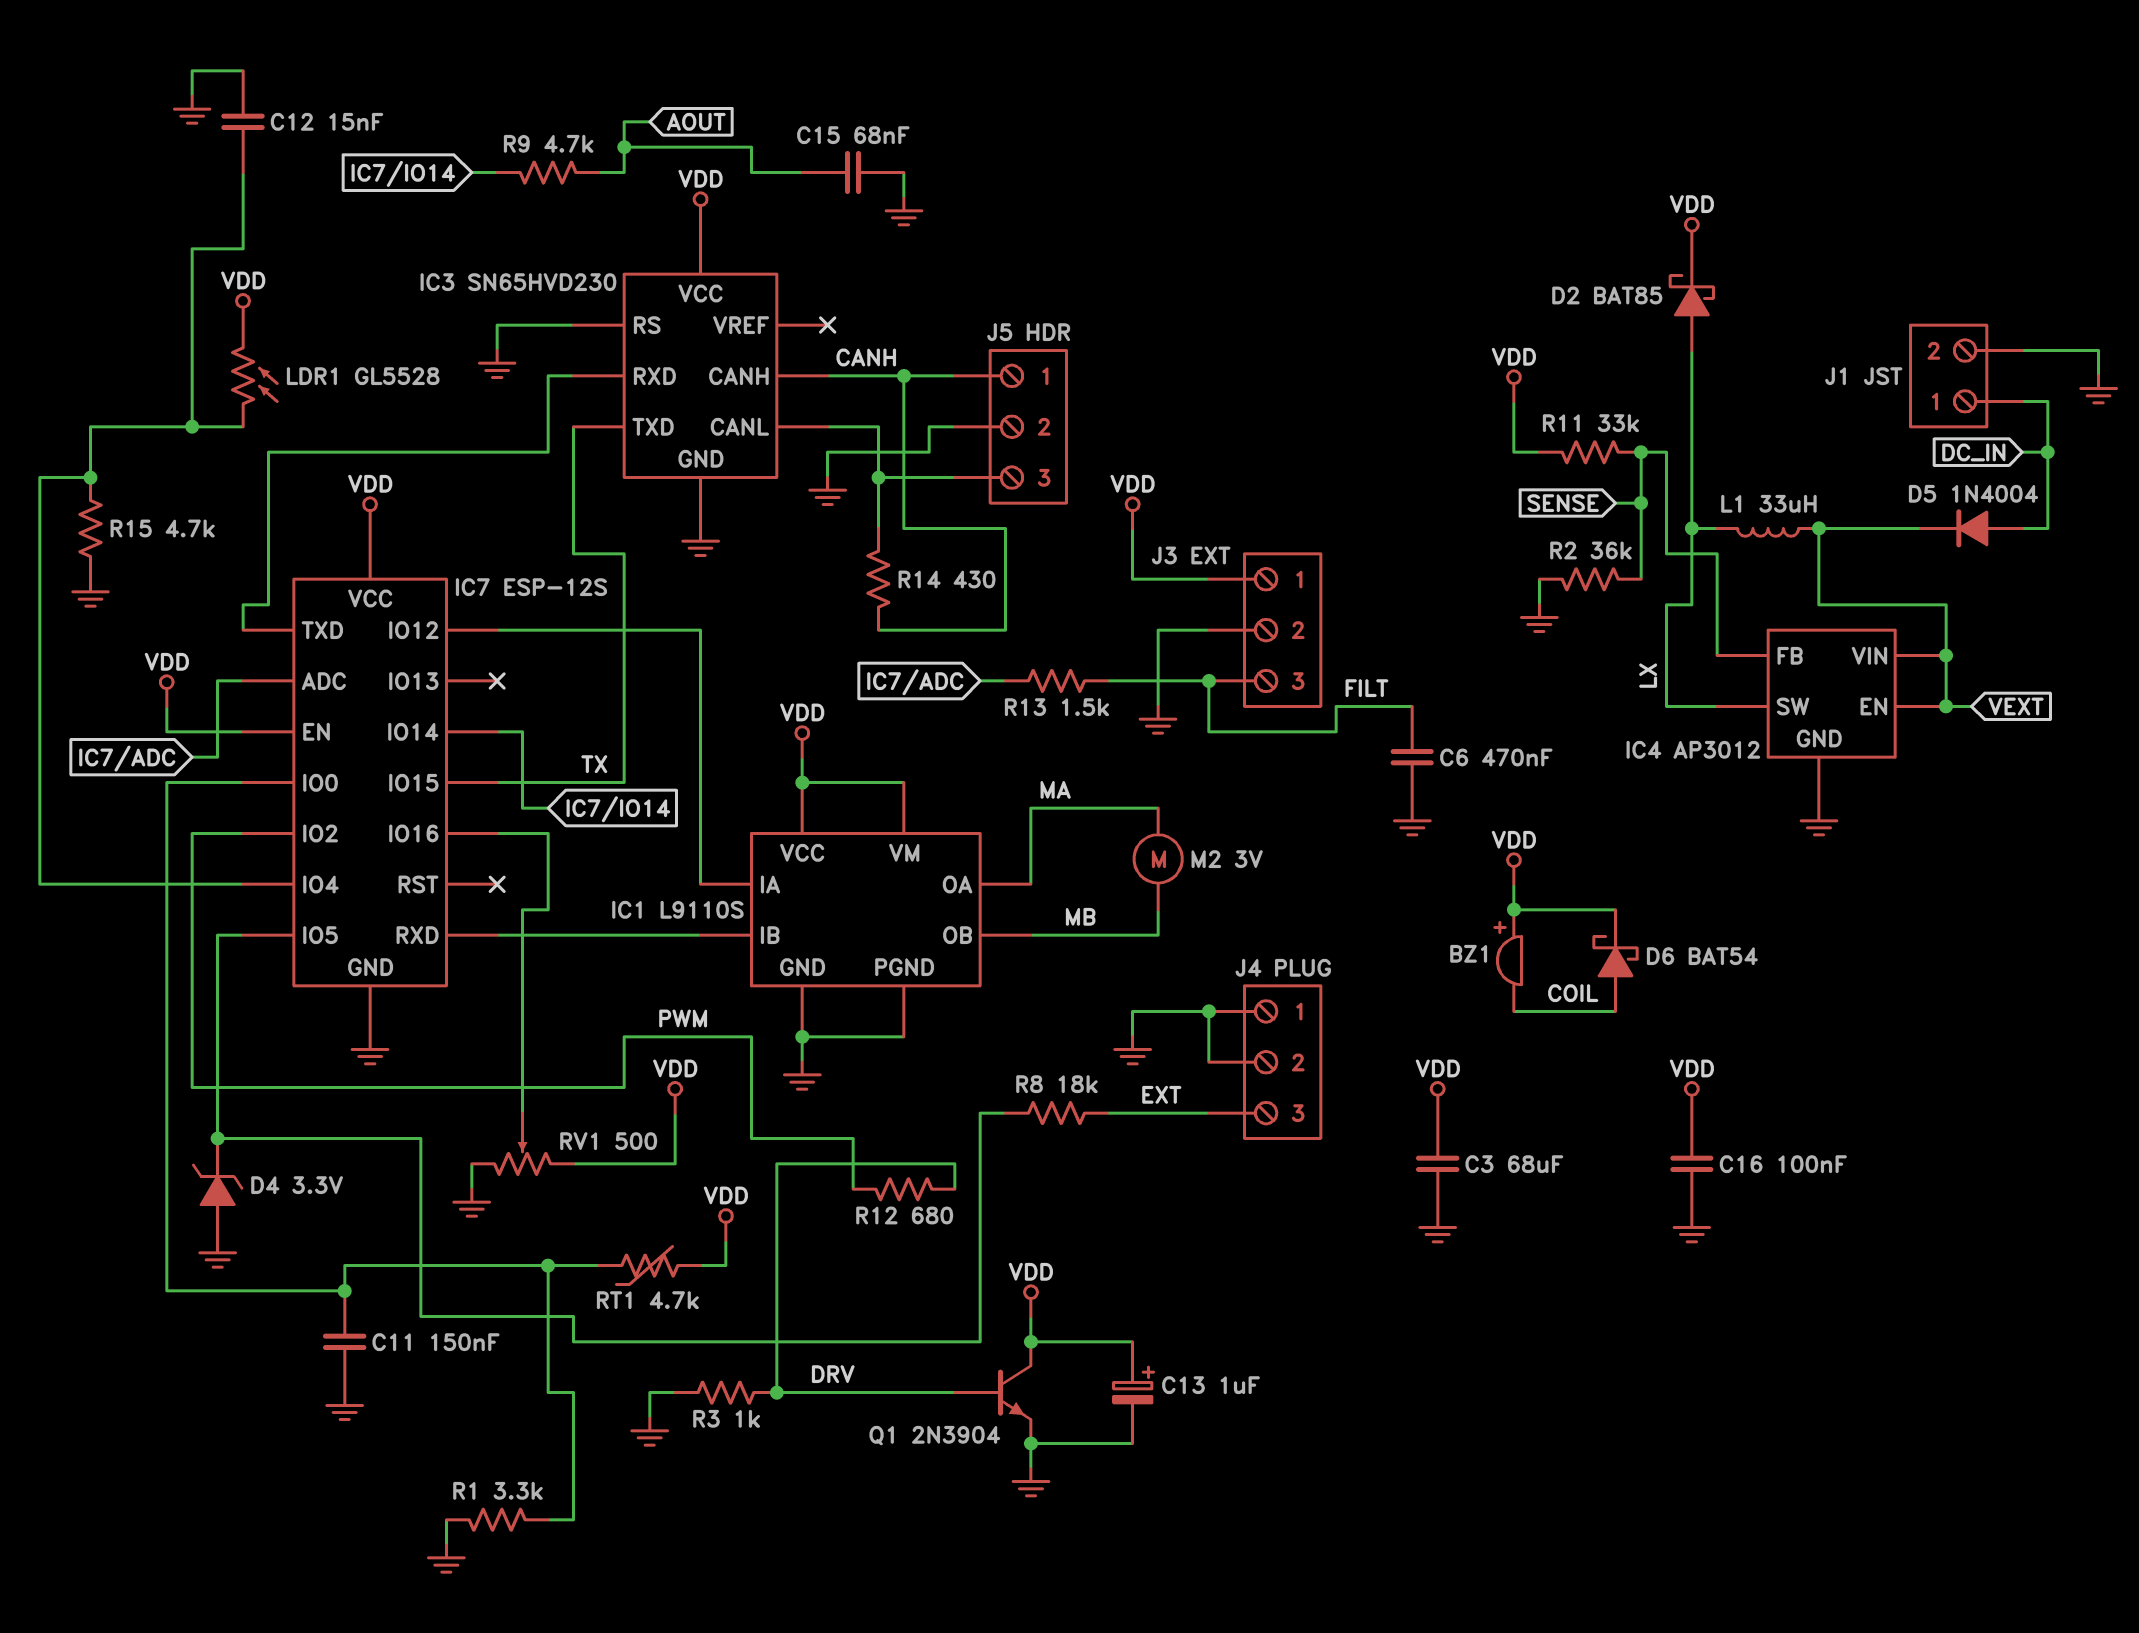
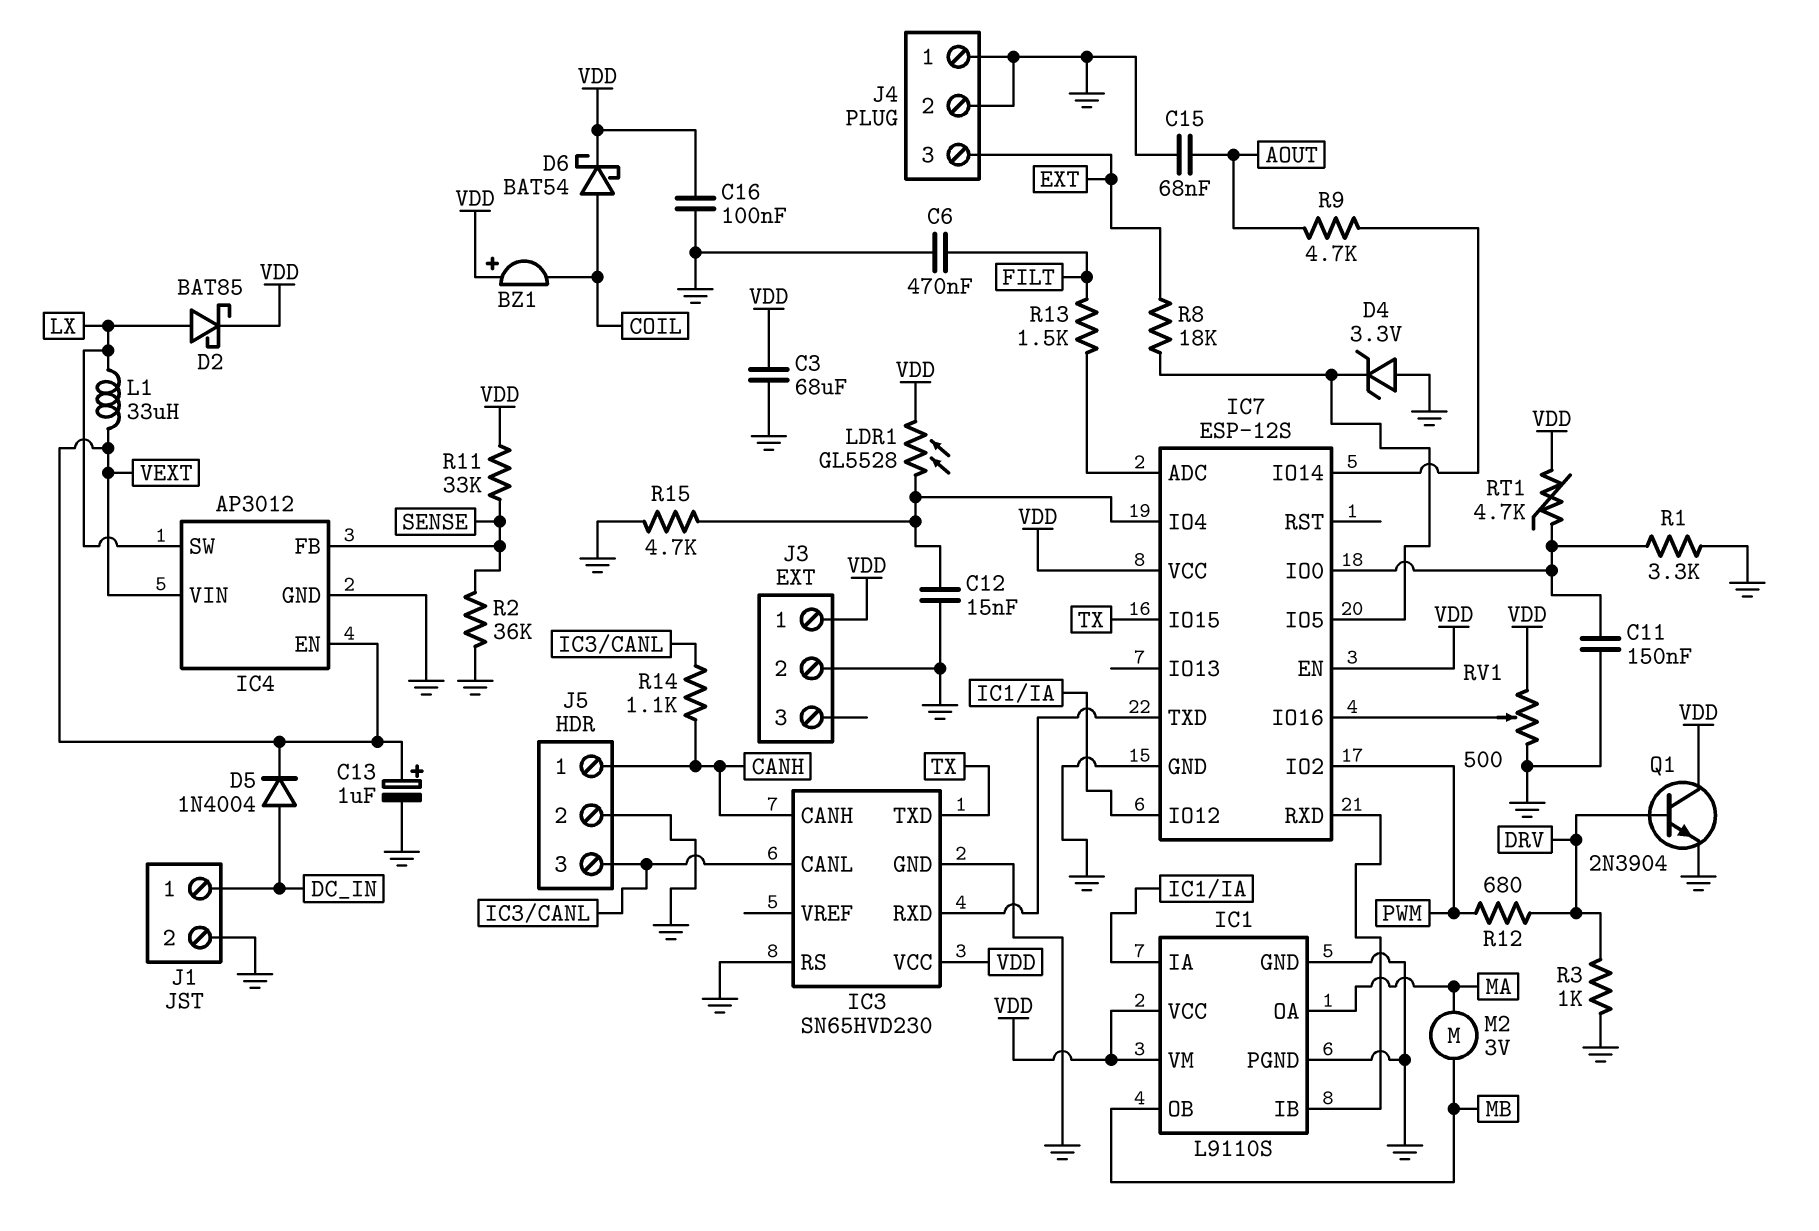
C13: 1uF (plus VDD, minus GND) -> 1uF (plus VEXT, minus GND)
J3 pin 3: FILT -> none
R14: 430 (CANH, IC3/CANL) -> 1.1k (CANH, IC3/CANL)

